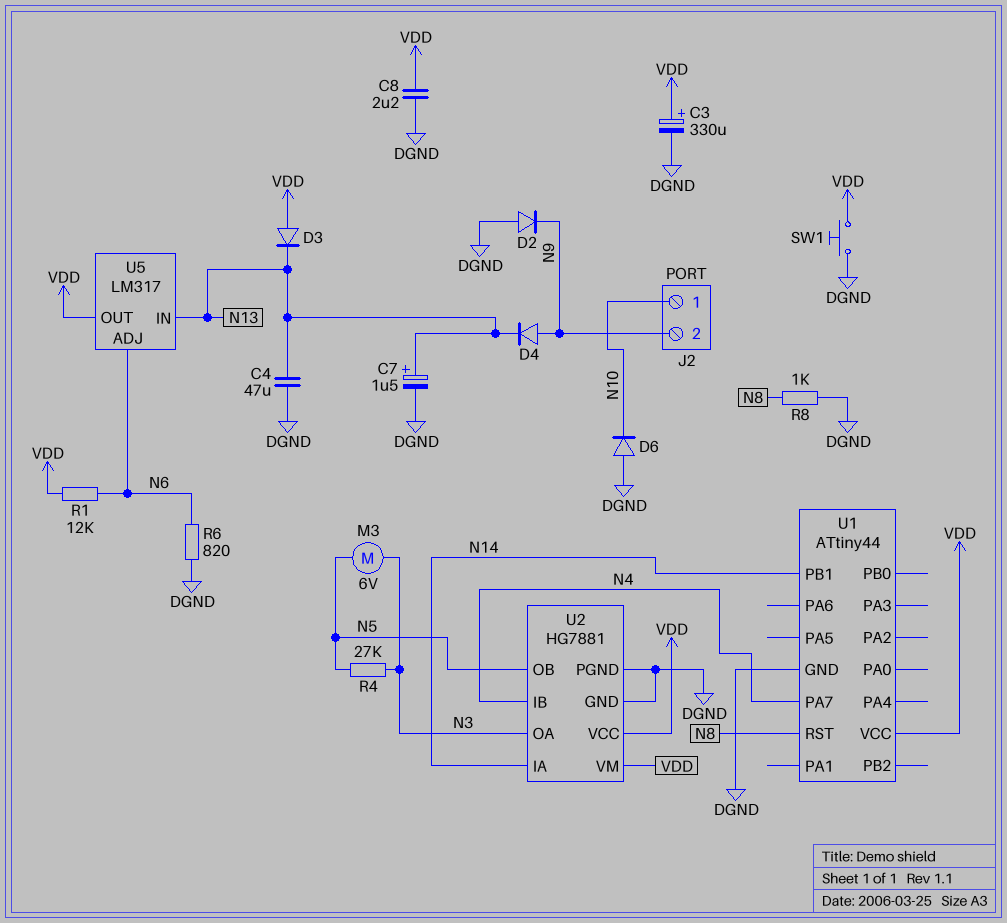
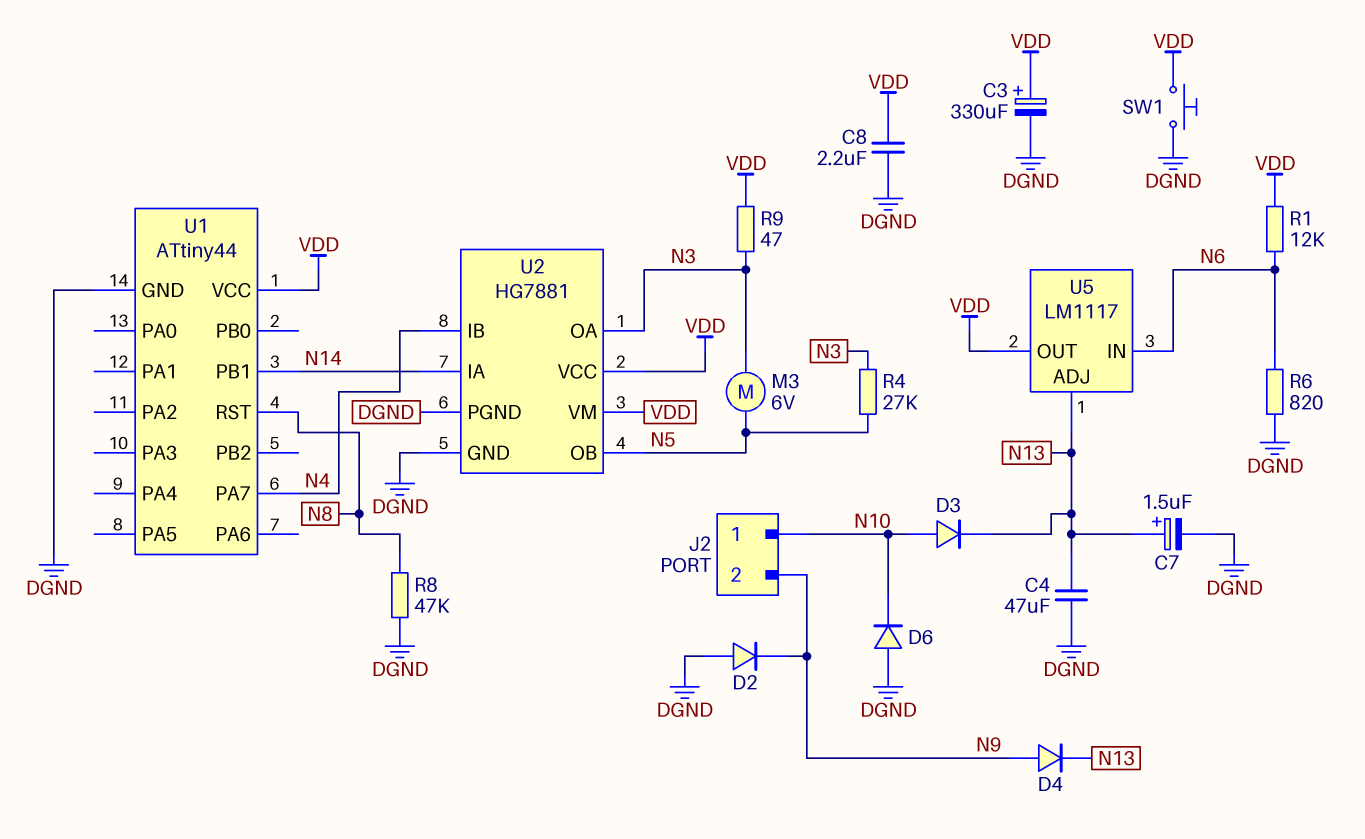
D3: diode (A VDD, K N13) -> diode (A N10, K N13)
R8: 1k (DGND, N8) -> 47k (DGND, N8)
R9: none -> 47 (N3, VDD)
U5: LM317 -> LM1117
U5 pin ADJ: N6 -> N13
U5 pin IN: N13 -> N6

